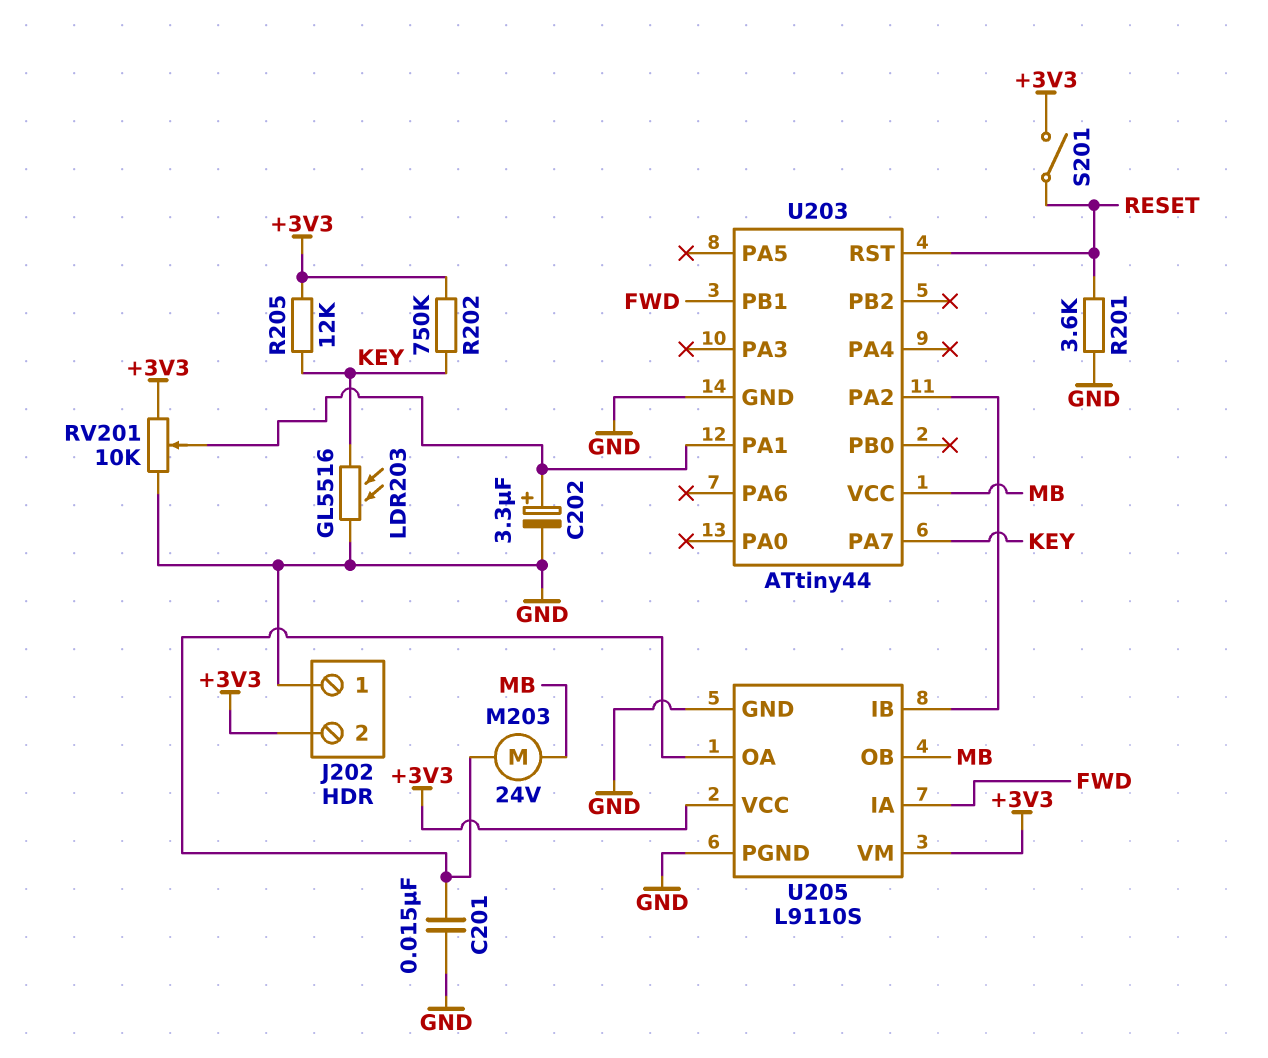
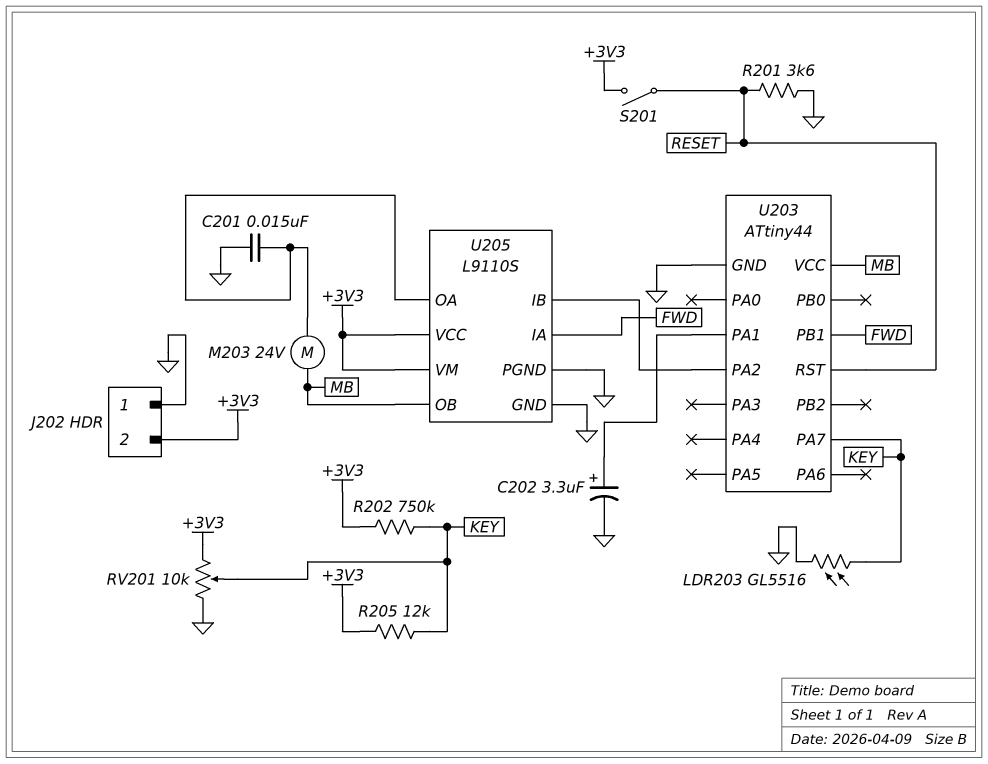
RV201: 10k (+3V3, GND, wiper U203/PA1) -> 10k (+3V3, GND, wiper KEY)

